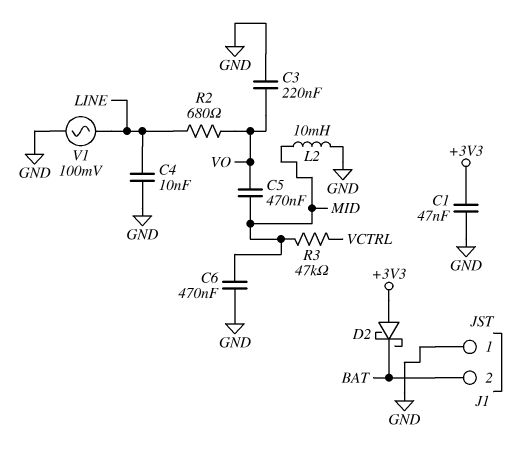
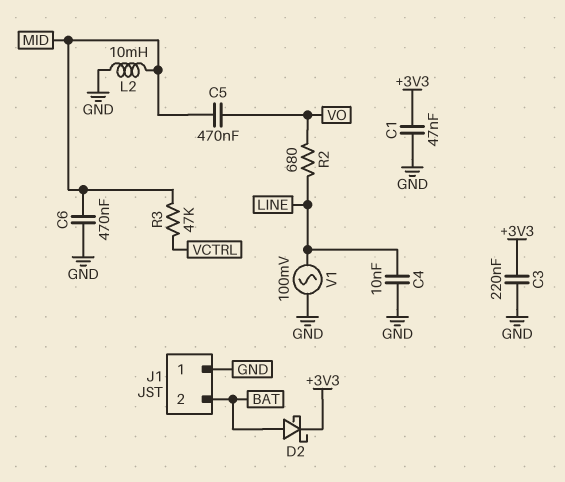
C3: 220nF (GND, VO) -> 220nF (+3V3, GND)
D2: schottky (A +3V3, K BAT) -> schottky (A BAT, K +3V3)

